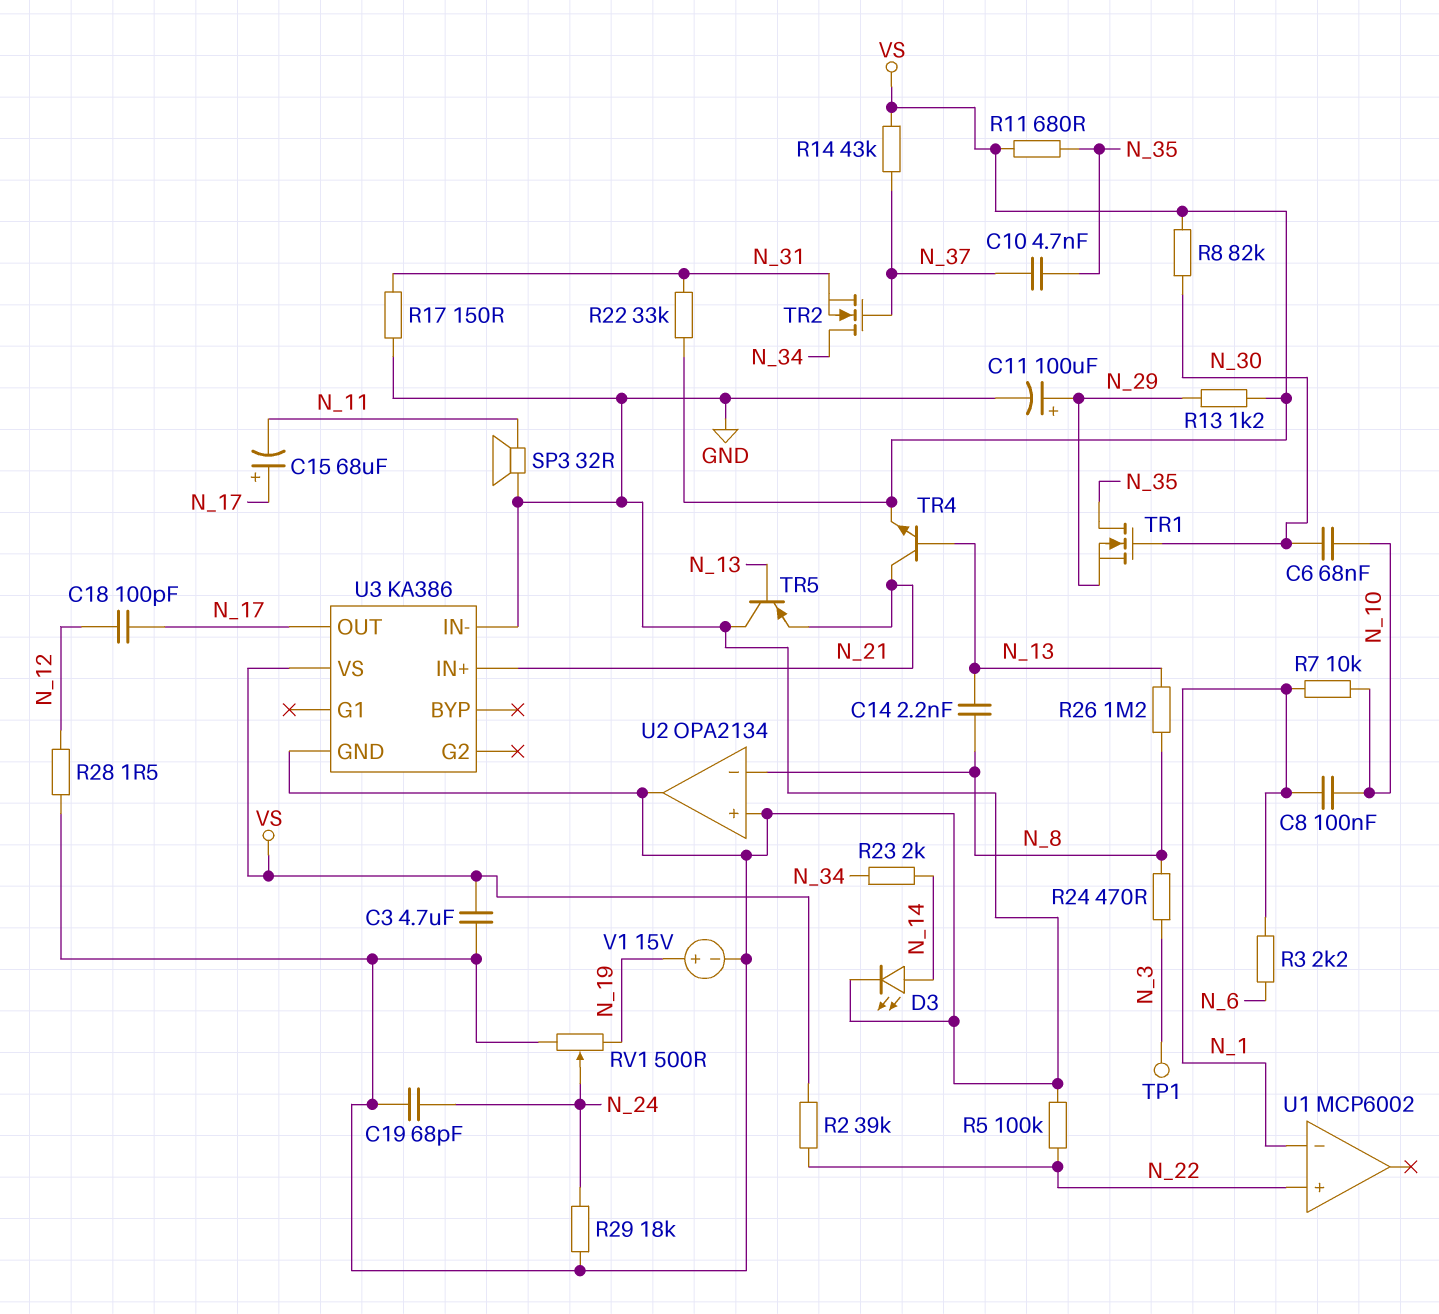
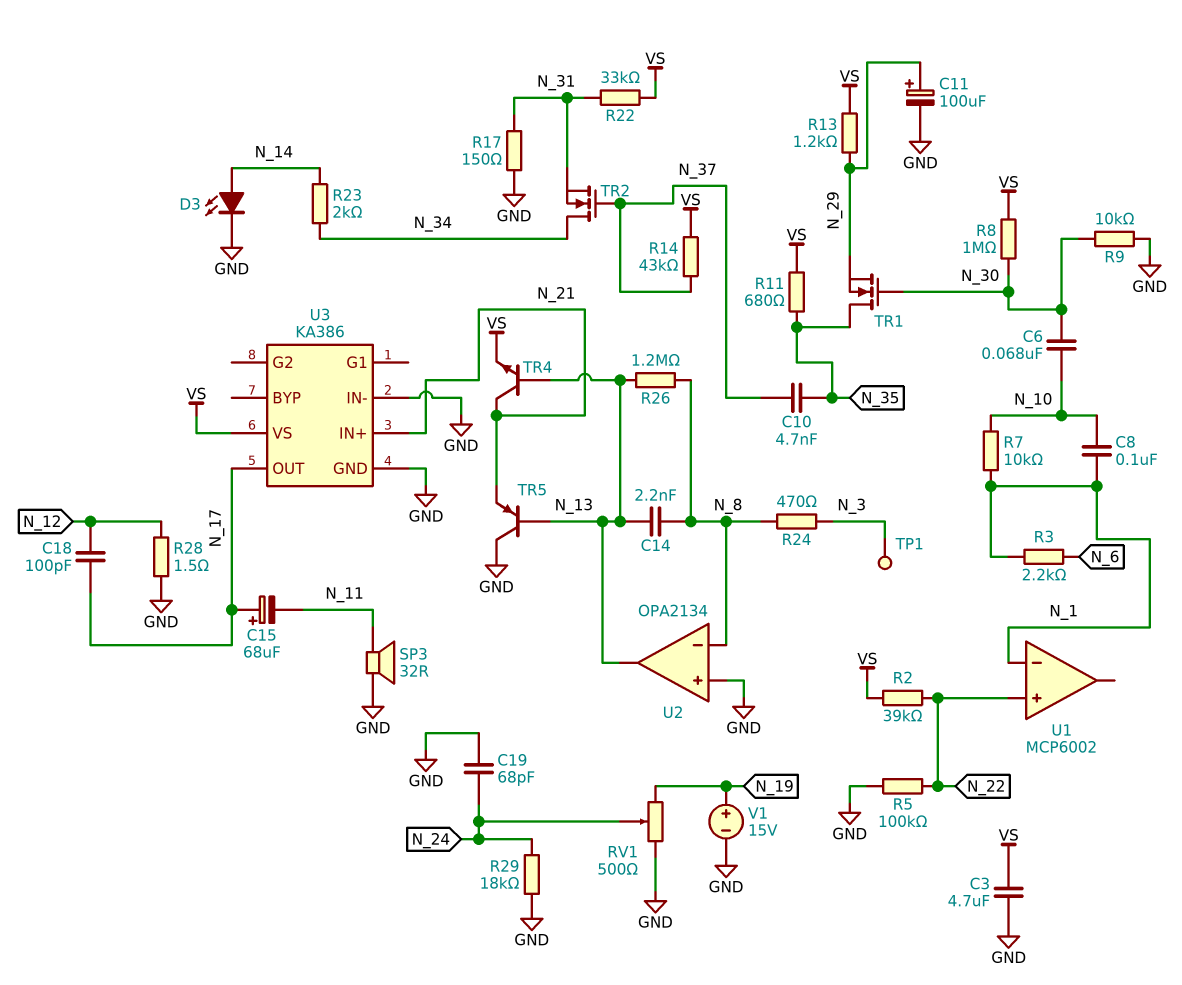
R8: 82k (N_30, VS) -> 1M (N_30, VS)
R9: none -> 10k (GND, N_30)
U2 pin out: GND -> N_13

